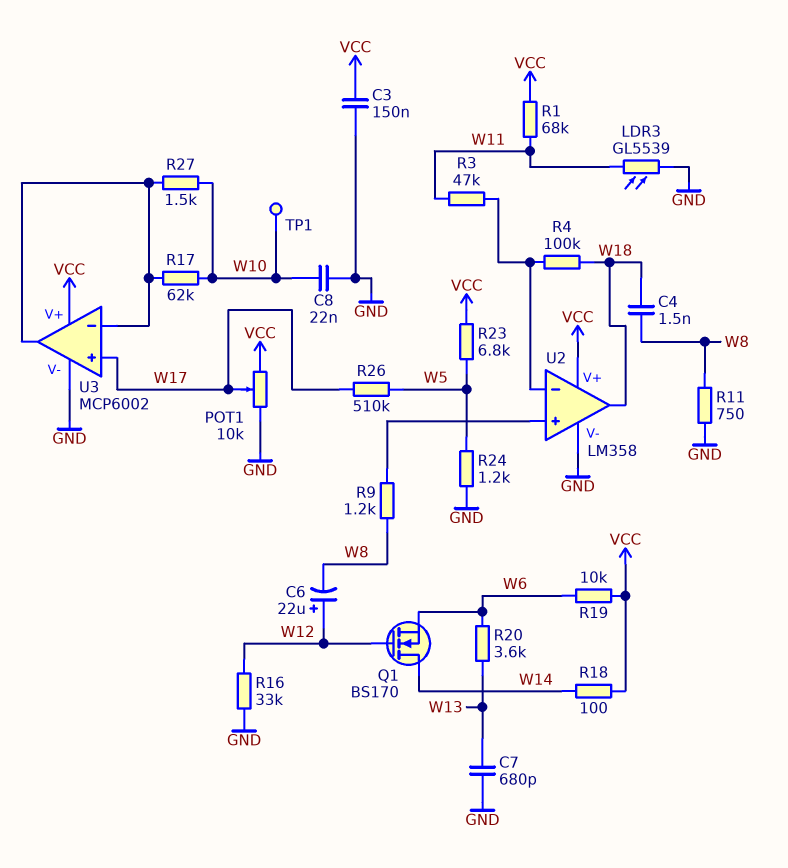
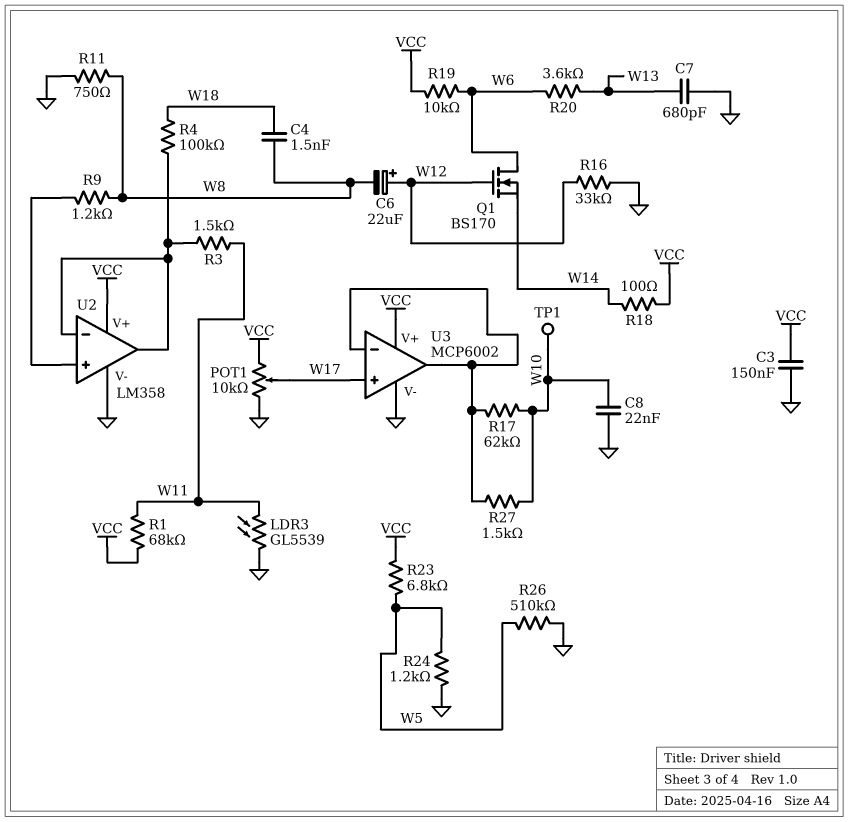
Q1: NMOS BS170 (G W12, D W14, S W6) -> NMOS BS170 (G W12, D W6, S W14)
R3: 47k (U2/in-, W11) -> 1.5k (U2/in-, W11)
R26: 510k (W5, W17) -> 510k (GND, W5)
U2 pin out: W18 -> U2/in-

